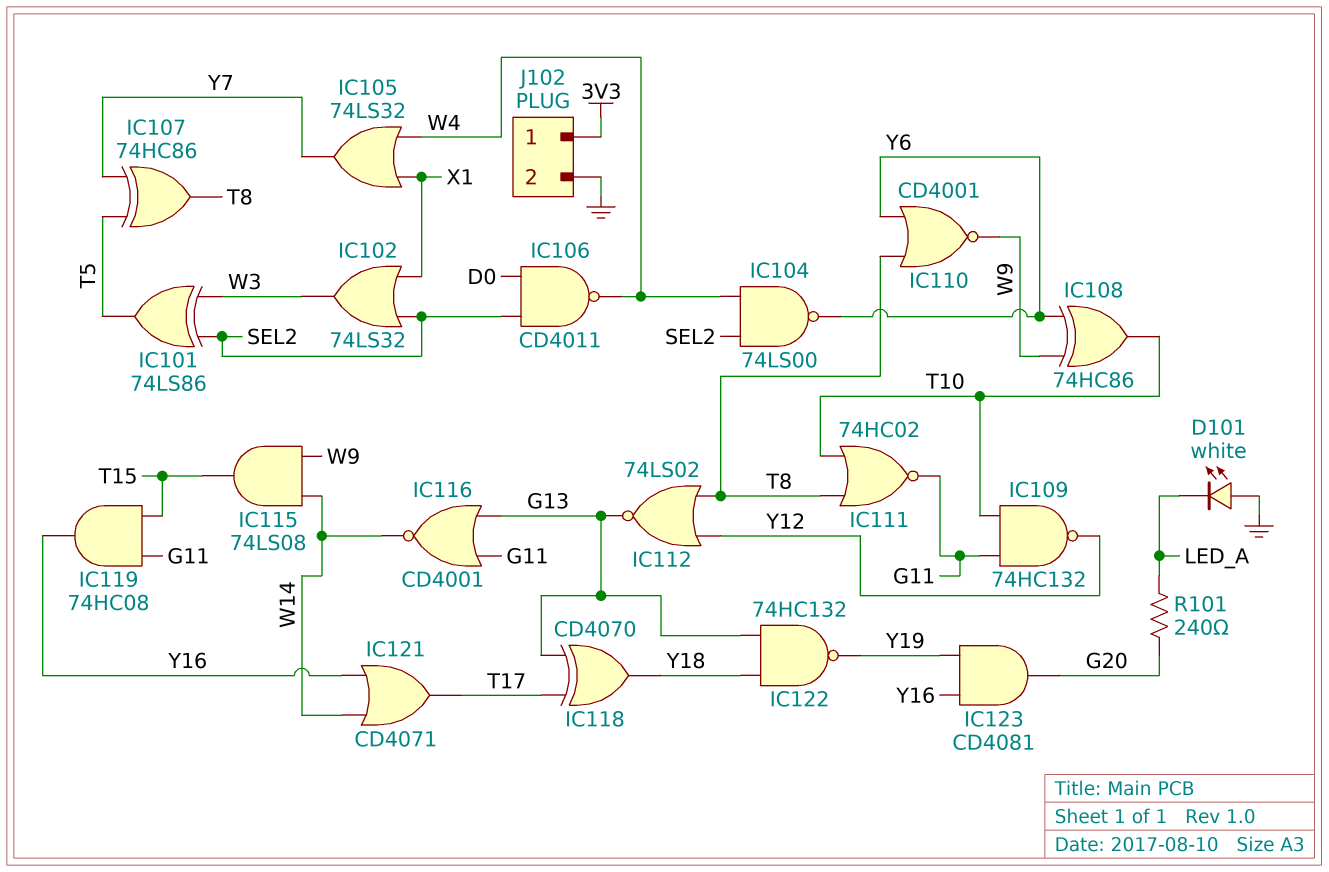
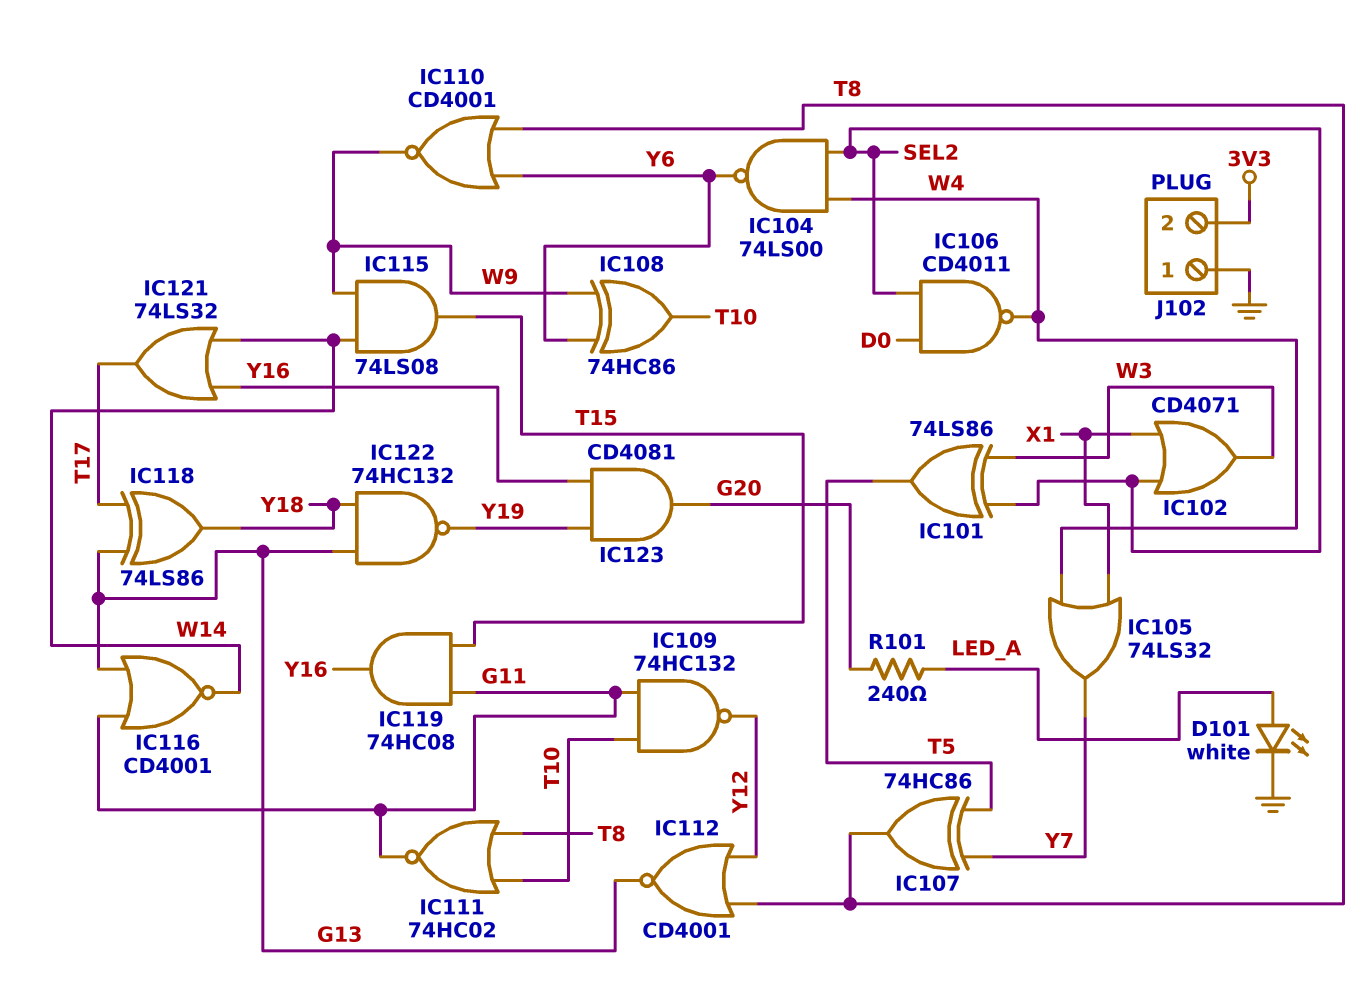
D101: LED white (A GND, K LED_A) -> LED white (A LED_A, K GND)
IC102: OR 74LS32 (in SEL2, in X1, out W3) -> OR CD4071 (in SEL2, in X1, out W3)
IC112: NOR 74LS02 (in T8, in Y12, out G13) -> NOR CD4001 (in T8, in Y12, out G13)
IC118: XOR CD4070 (in G13, in T17, out Y18) -> XOR 74LS86 (in G13, in T17, out Y18)
IC121: OR CD4071 (in W14, in Y16, out T17) -> OR 74LS32 (in W14, in Y16, out T17)
J102 pin 1: 3V3 -> GND
J102 pin 2: GND -> 3V3

